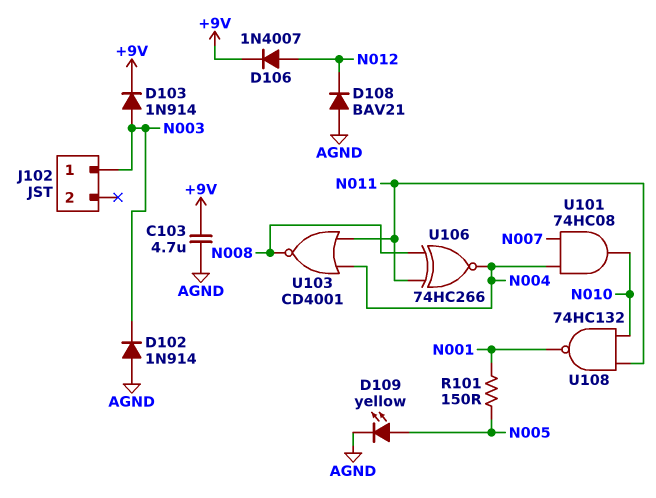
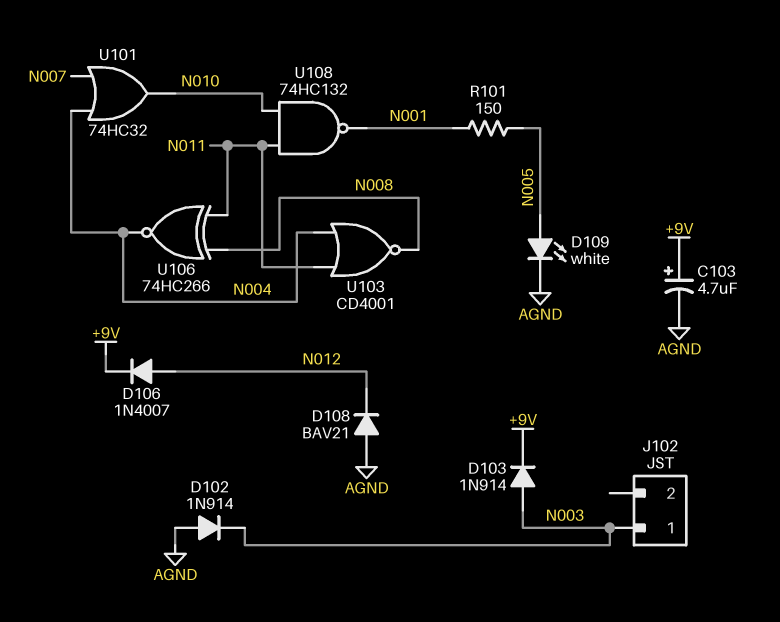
C103: 4.7uF (+9V, AGND) -> 4.7uF (plus +9V, minus AGND)
D109: LED yellow (A N005, K AGND) -> LED white (A N005, K AGND)
U101: AND 74HC08 (in N004, in N007, out N010) -> OR 74HC32 (in N004, in N007, out N010)

